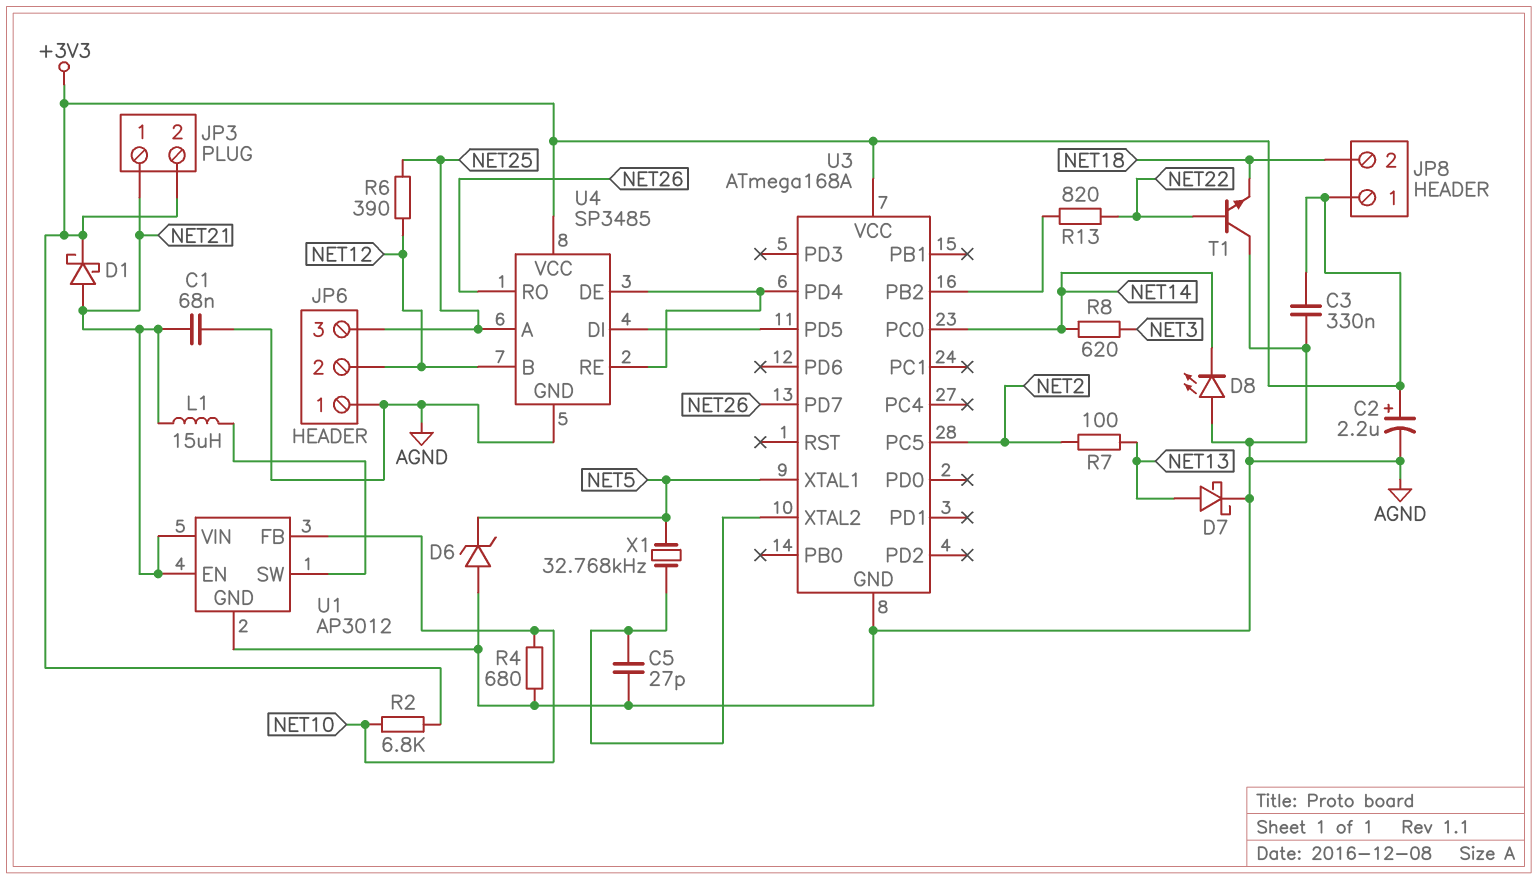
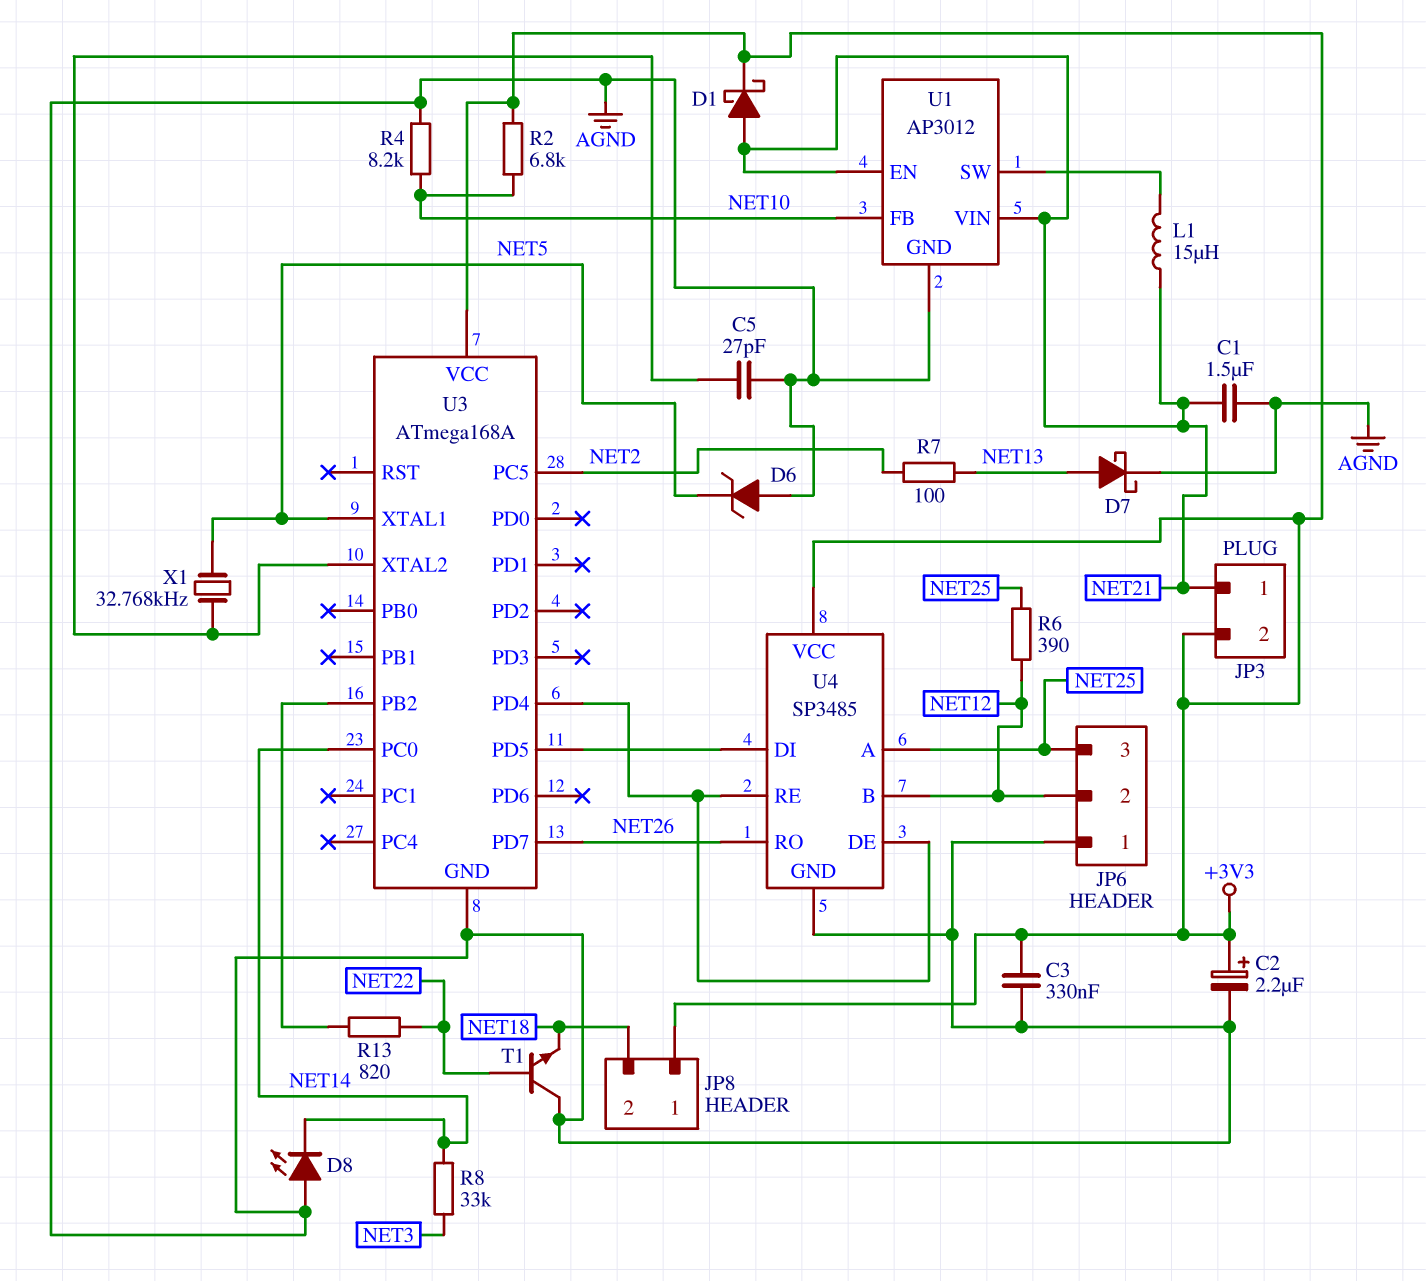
C1: 68nF (AGND, NET21) -> 1.5uF (AGND, NET21)
R4: 680 (AGND, NET10) -> 8.2k (AGND, NET10)
R8: 620 (NET3, NET14) -> 33k (NET3, NET14)

